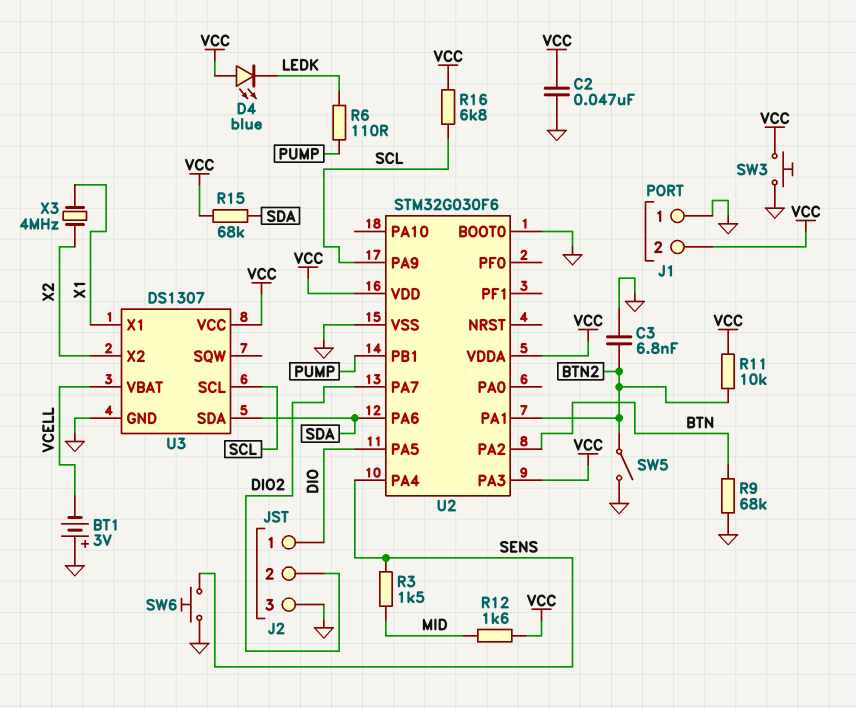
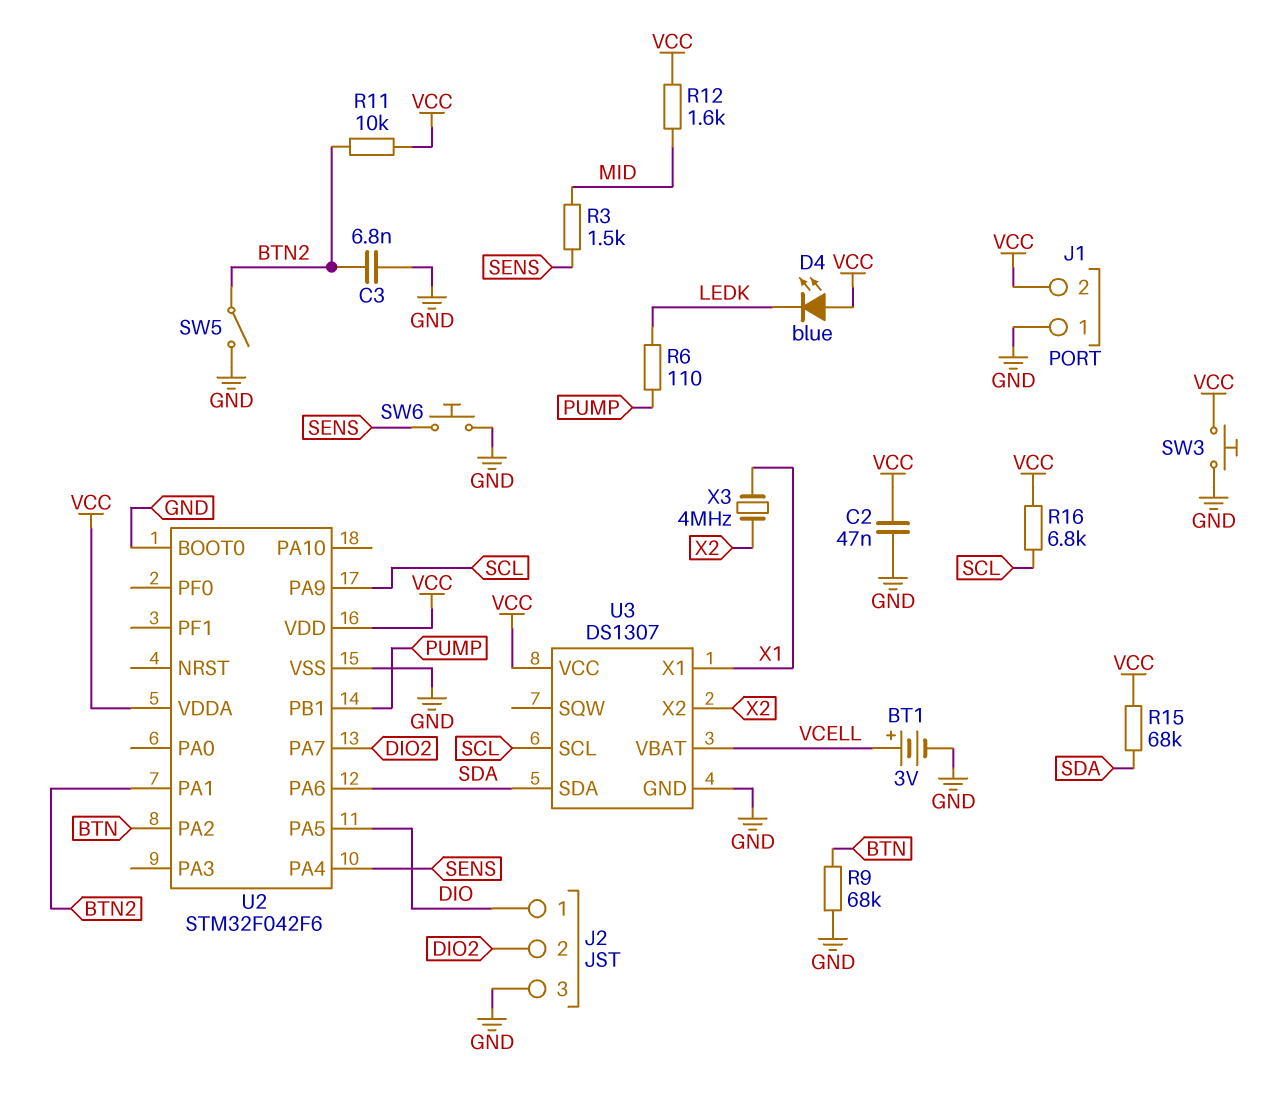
BT1: 3V (plus GND, minus VCELL) -> 3V (plus VCELL, minus GND)
U2: STM32G030F6 -> STM32F042F6
U2 pin PA3: VCC -> none

